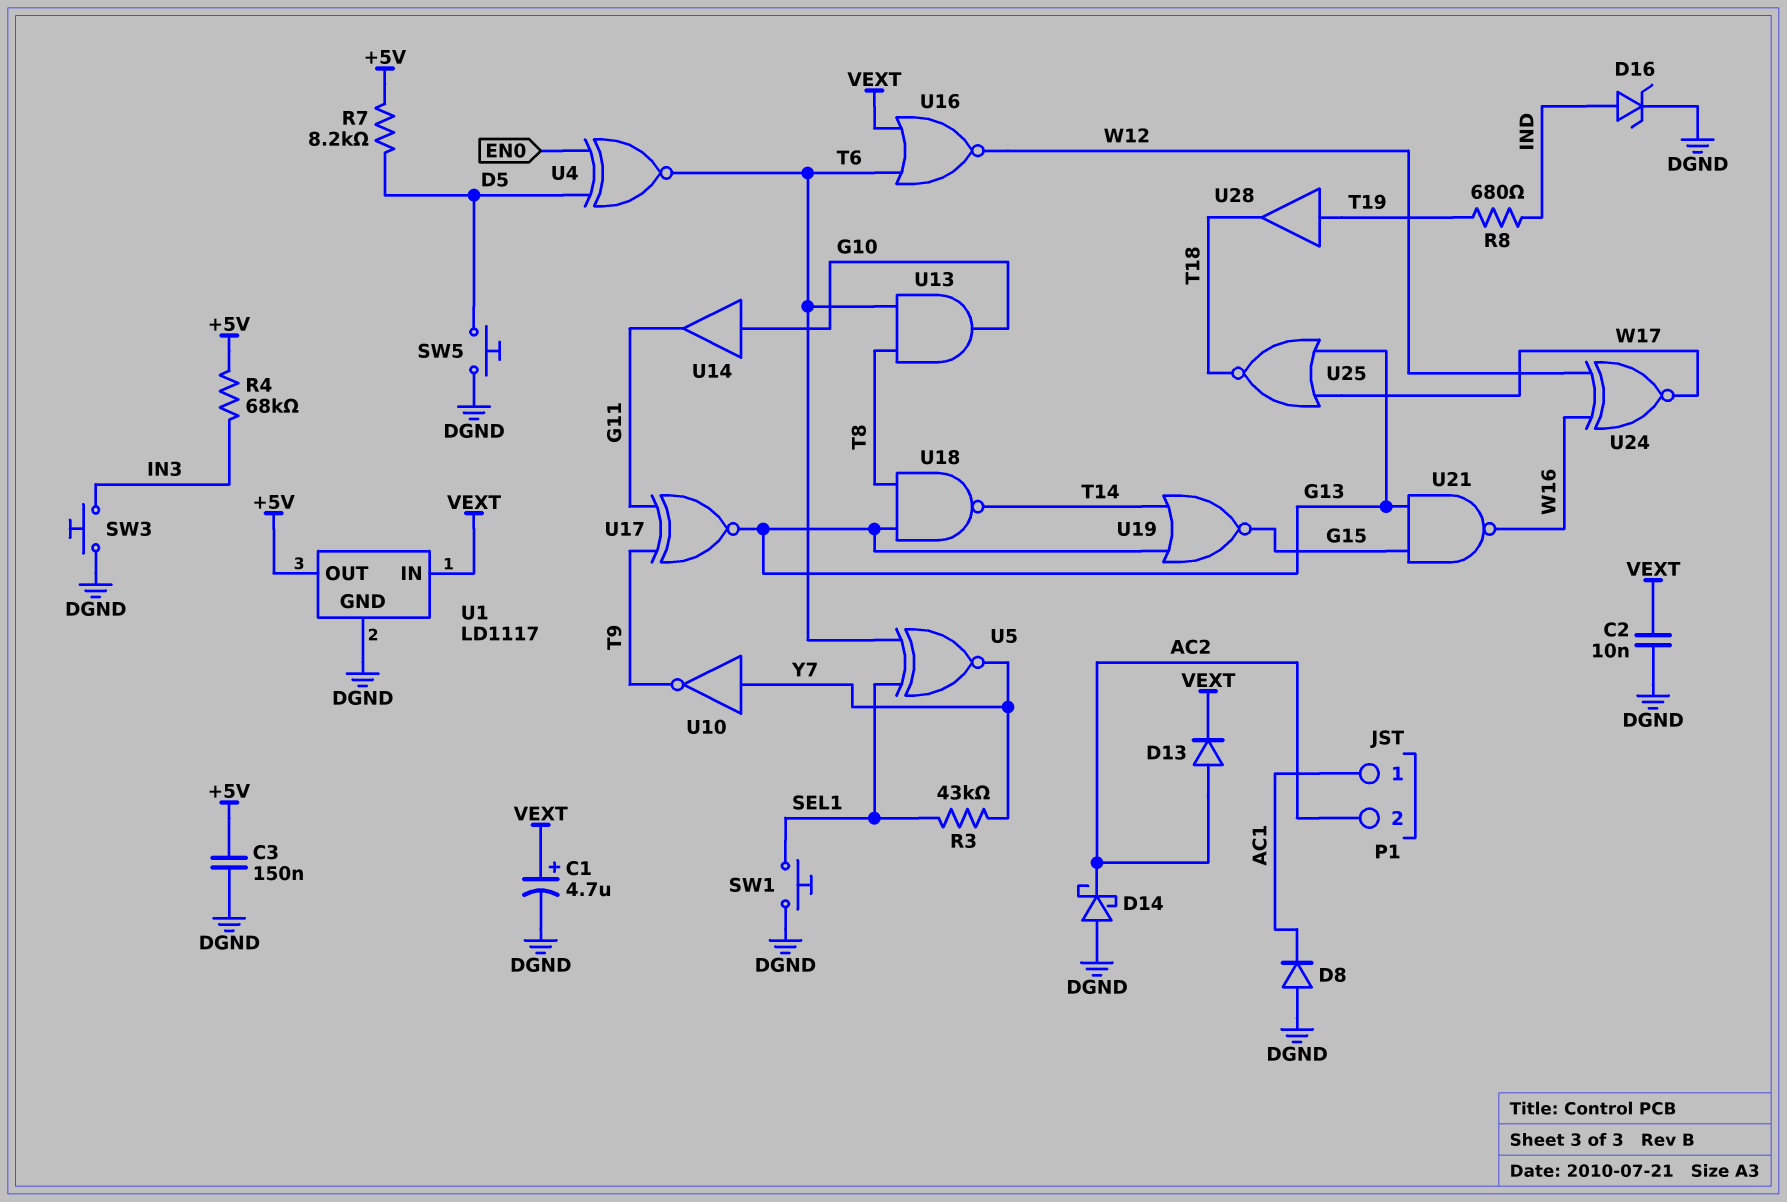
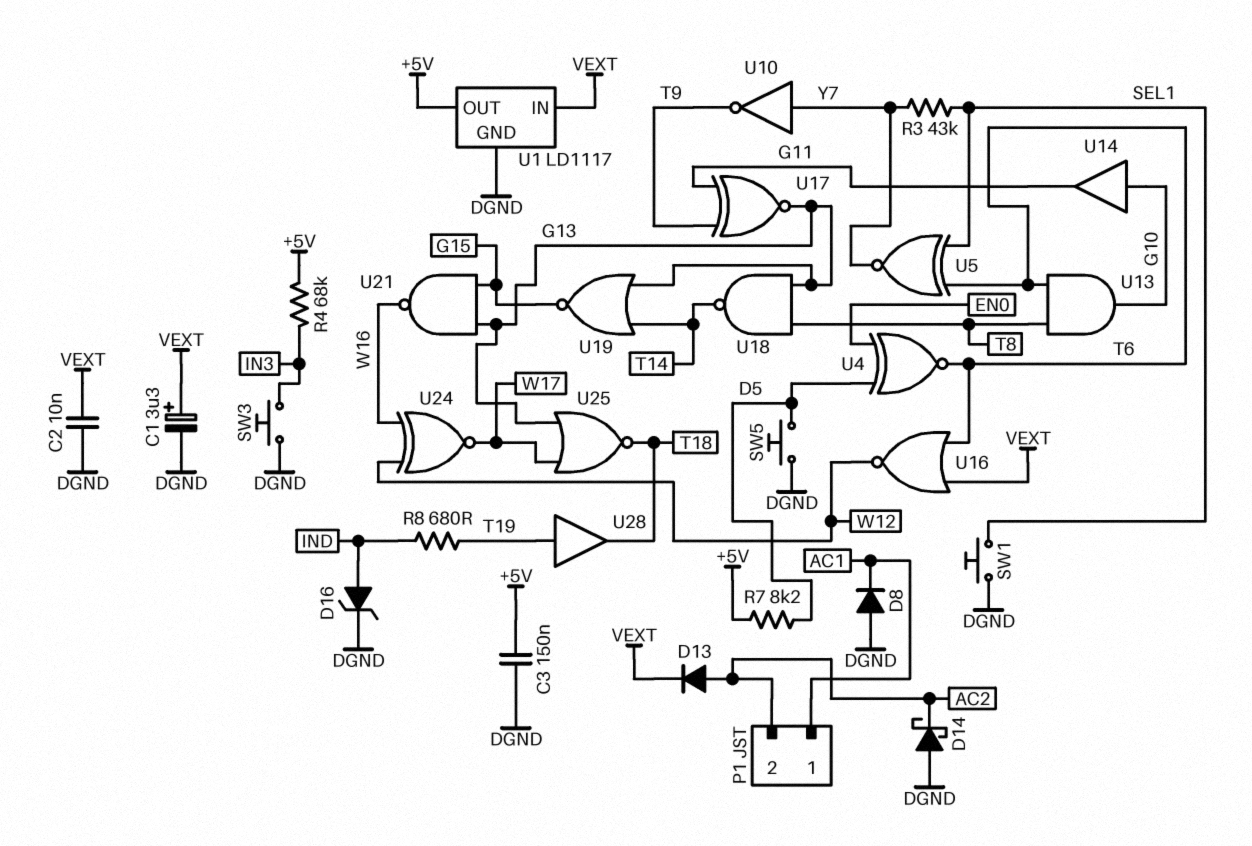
C1: 4.7uF (plus VEXT, minus DGND) -> 3.3uF (plus VEXT, minus DGND)

